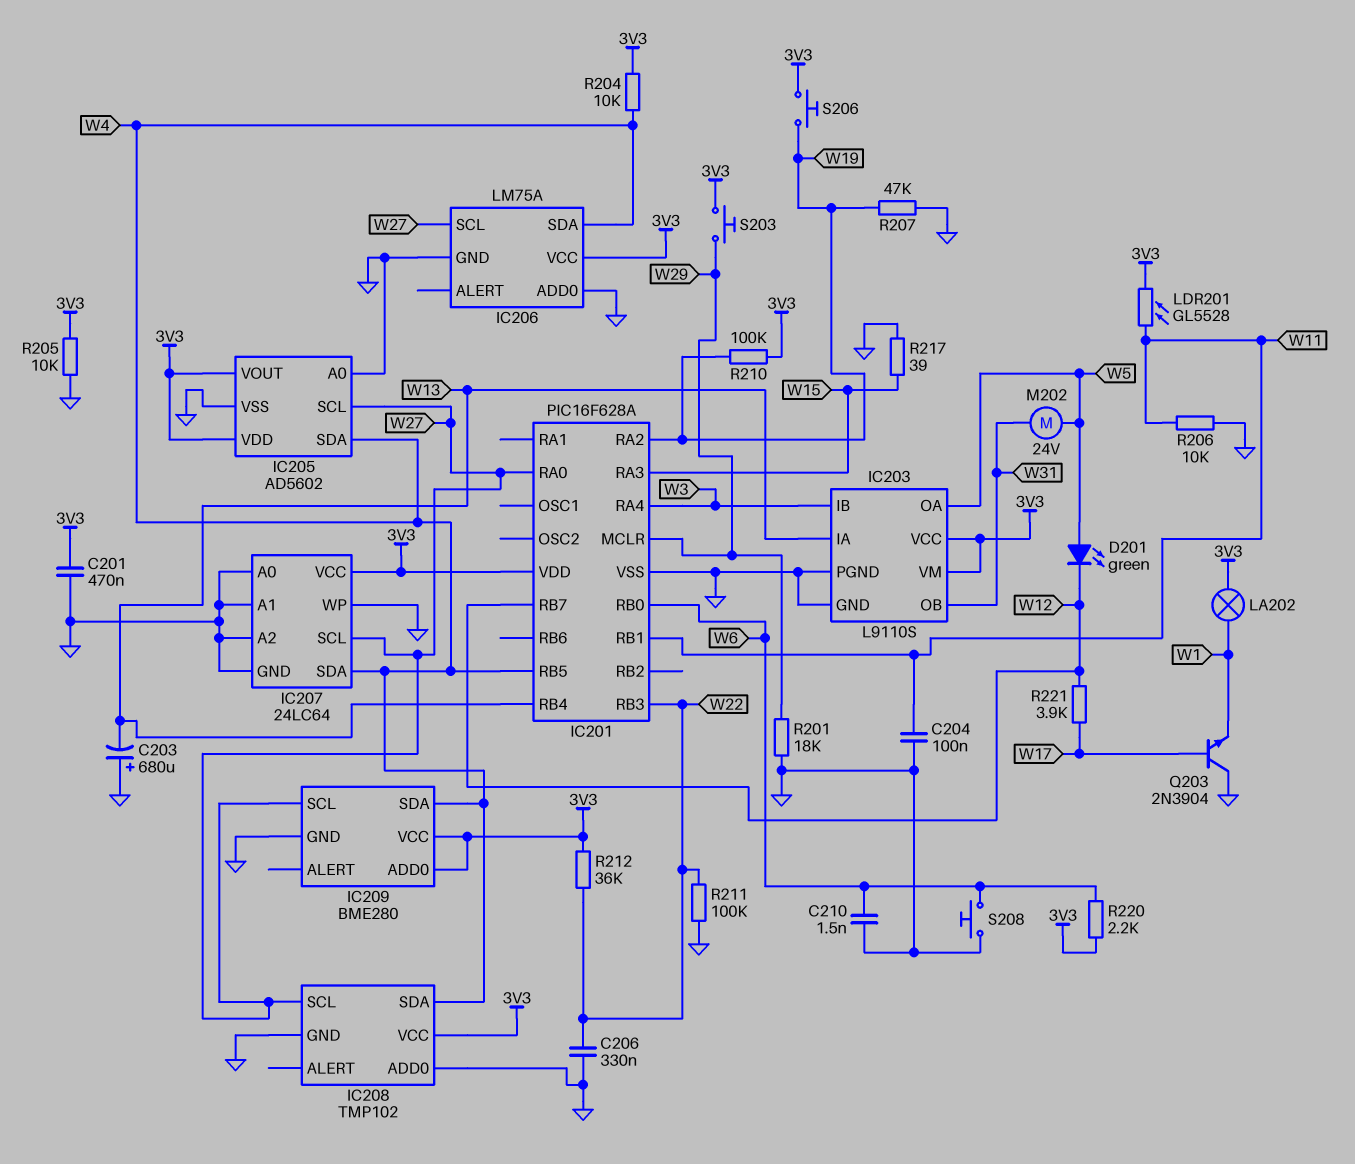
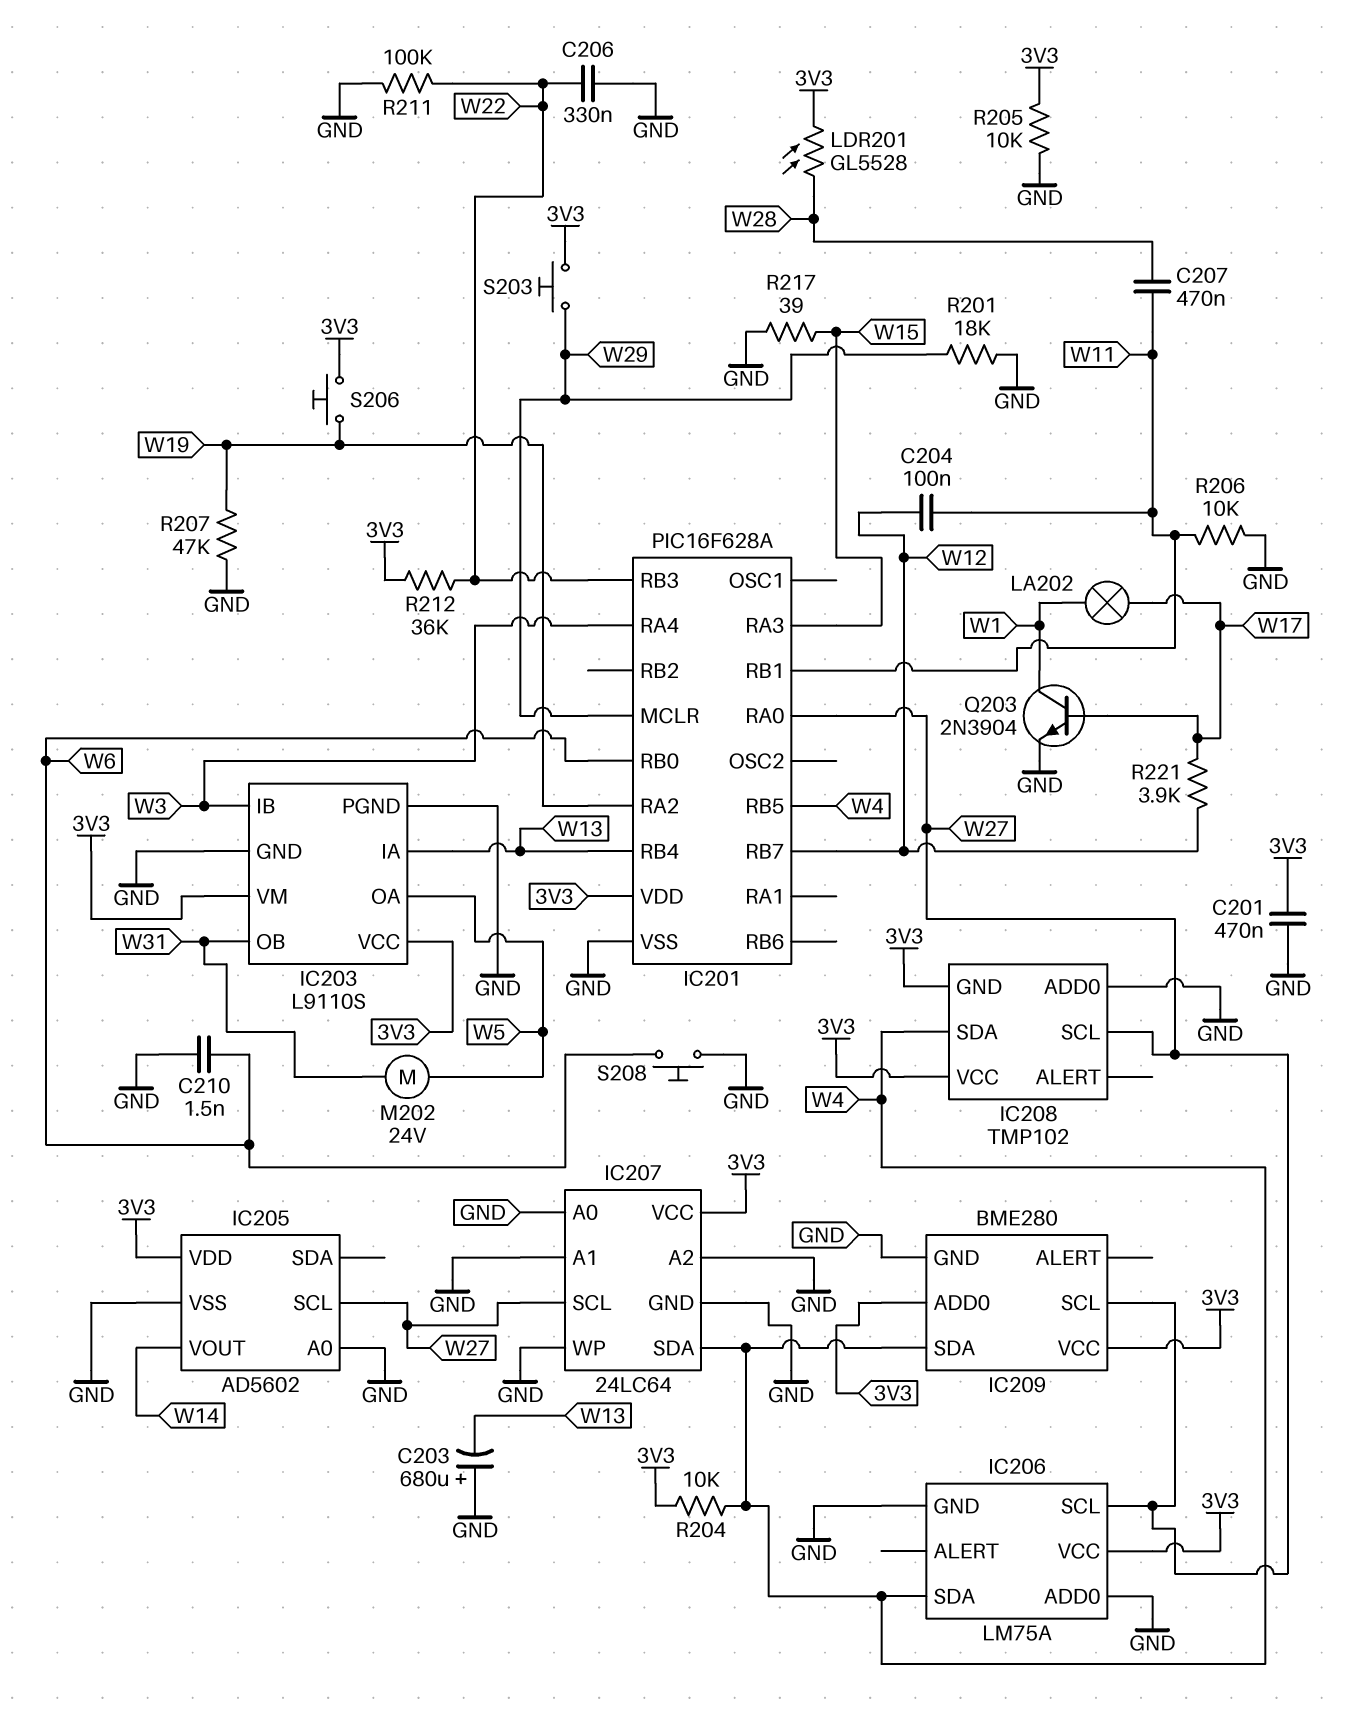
C204: 100nF (GND, W11) -> 100nF (W11, W12)
C207: none -> 470nF (W11, W28)
D201: LED green (A W5, K W12) -> none
IC205 pin SDA: W4 -> none
IC205 pin VOUT: 3V3 -> W14
IC208 pin GND: GND -> 3V3
LA202: lamp (3V3, W1) -> lamp (W1, W17)
LDR201: GL5528 (3V3, W11) -> GL5528 (3V3, W28)
Q203: NPN 2N3904 (B W17, C GND, E W1) -> NPN 2N3904 (B W17, C W1, E GND)
R210: 100k (3V3, W19) -> none
R220: 2.2k (3V3, W6) -> none

